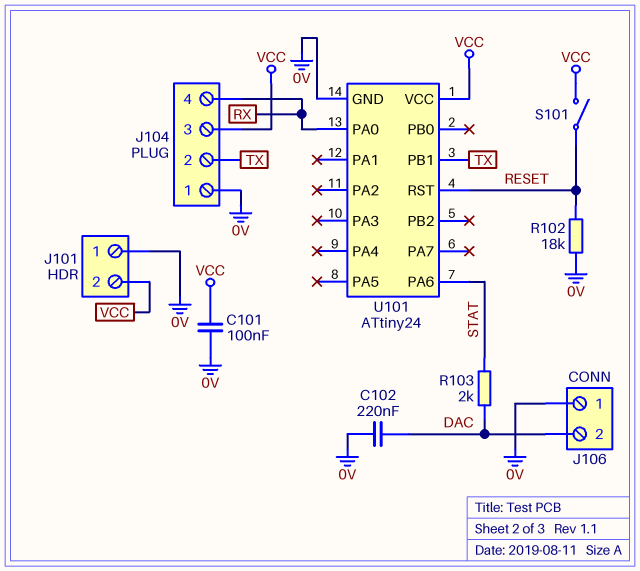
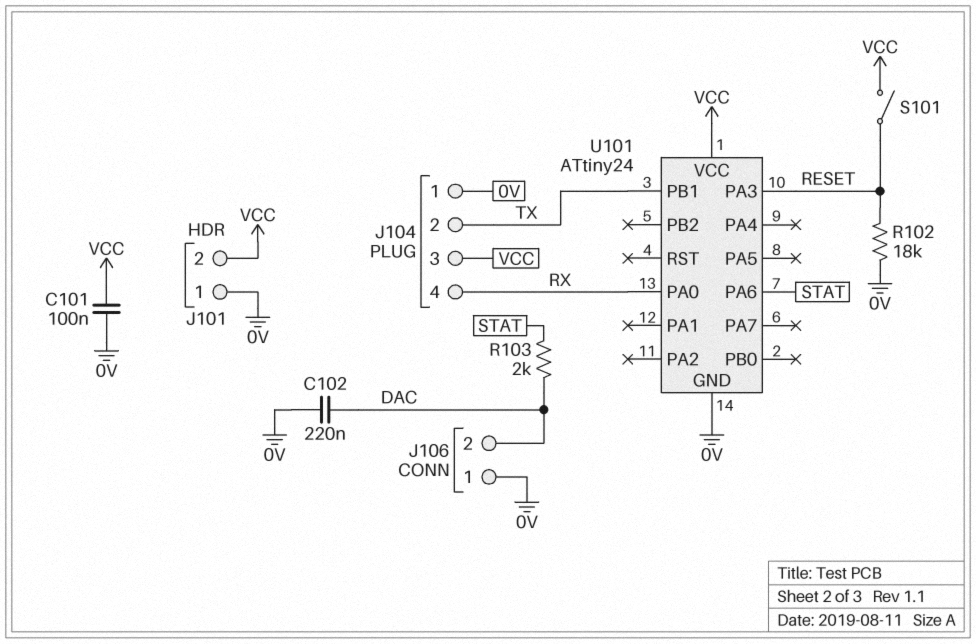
U101 pin PA3: none -> RESET
U101 pin RST: RESET -> none

